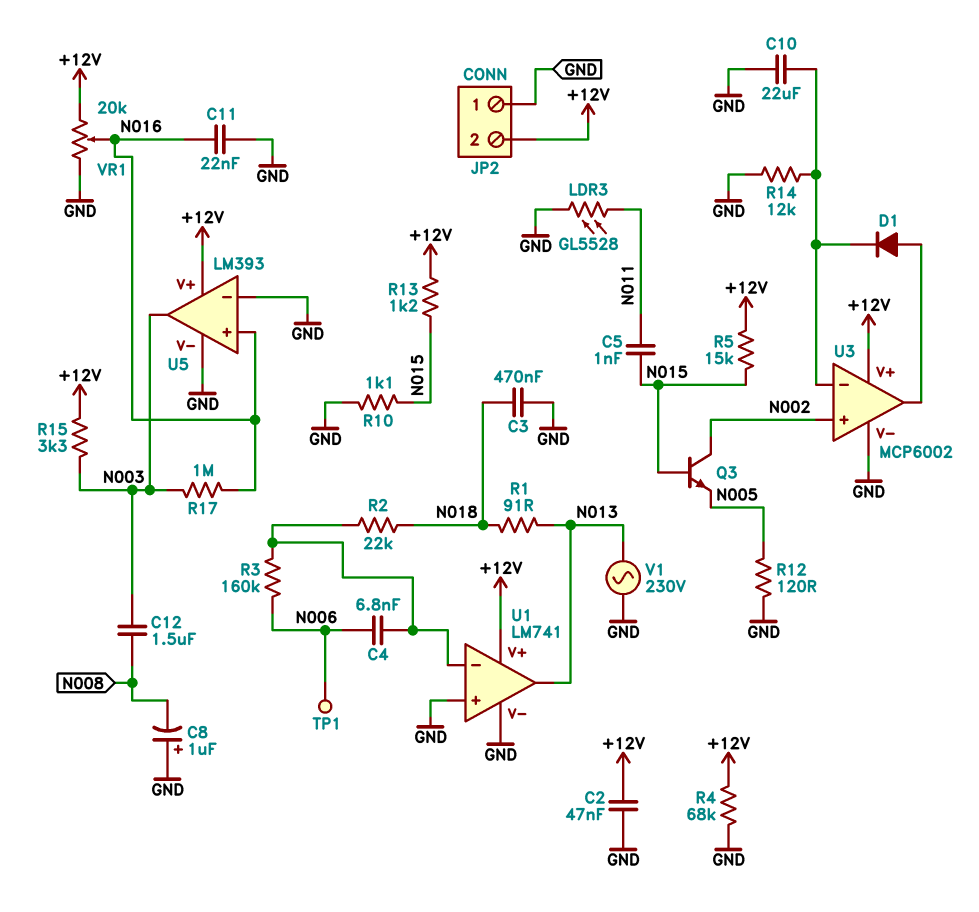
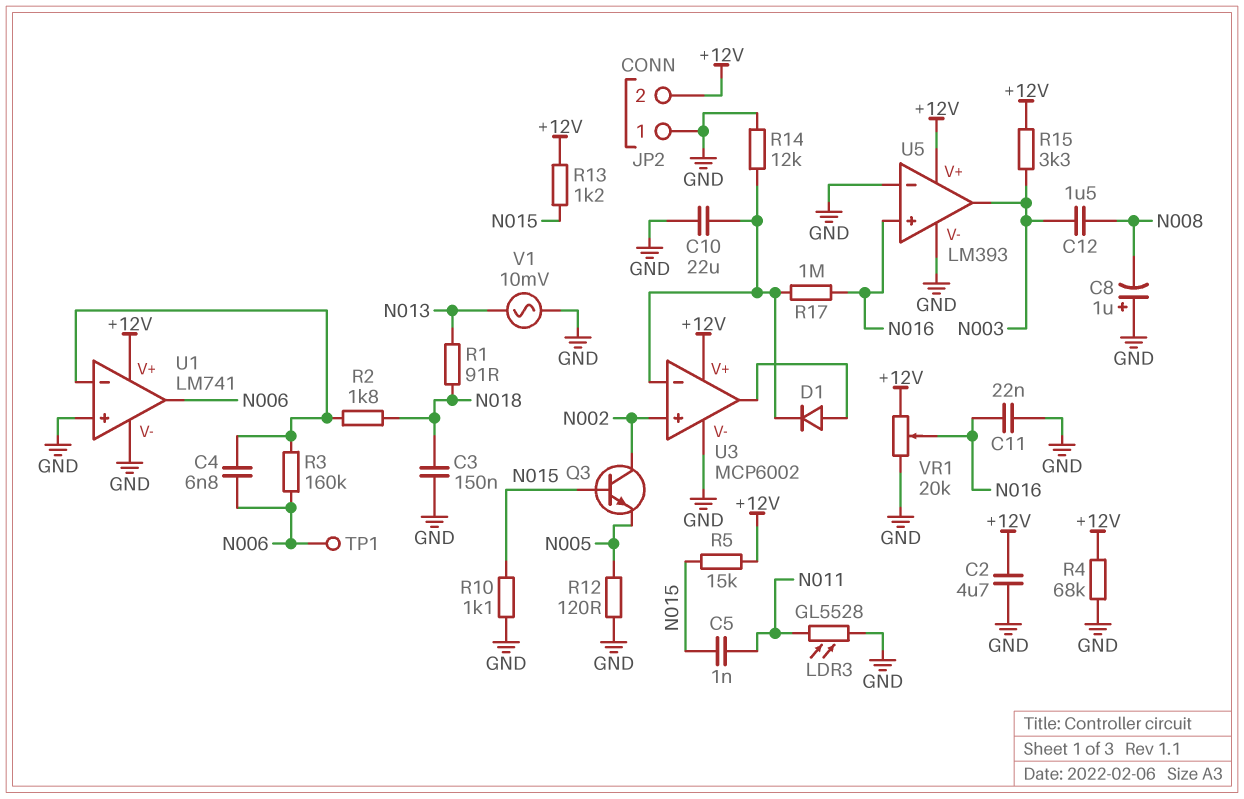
C2: 47nF (+12V, GND) -> 4.7uF (+12V, GND)
C3: 470nF (GND, N018) -> 150nF (GND, N018)
R2: 22k (N018, U1/in-) -> 1.8k (N018, U1/in-)
R17: 1M (N003, N016) -> 1M (N016, U3/in-)
U1 pin out: N013 -> N006
V1: AC 230V (GND, N013) -> AC 10mV (GND, N013)

